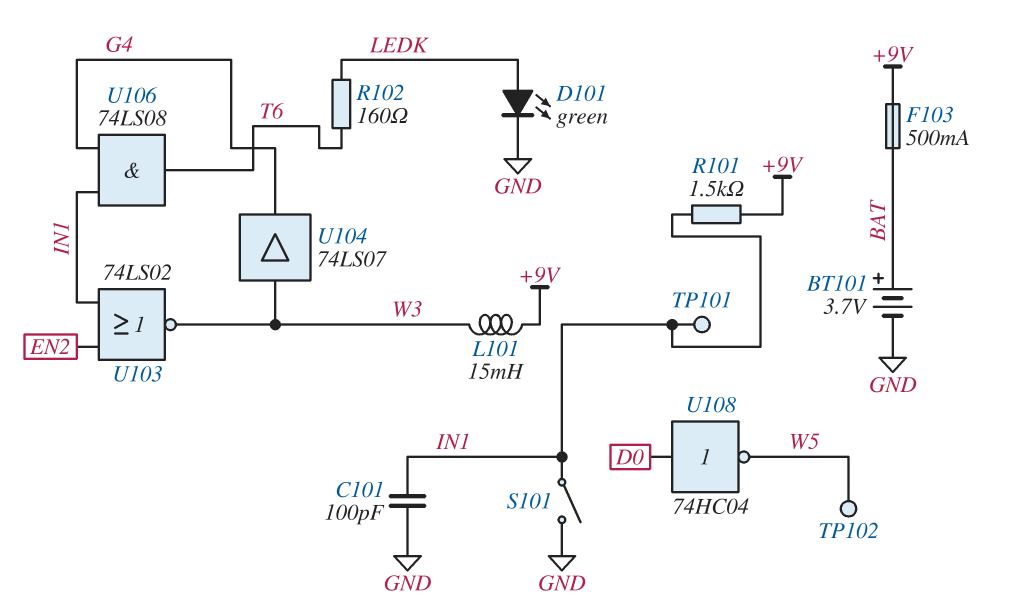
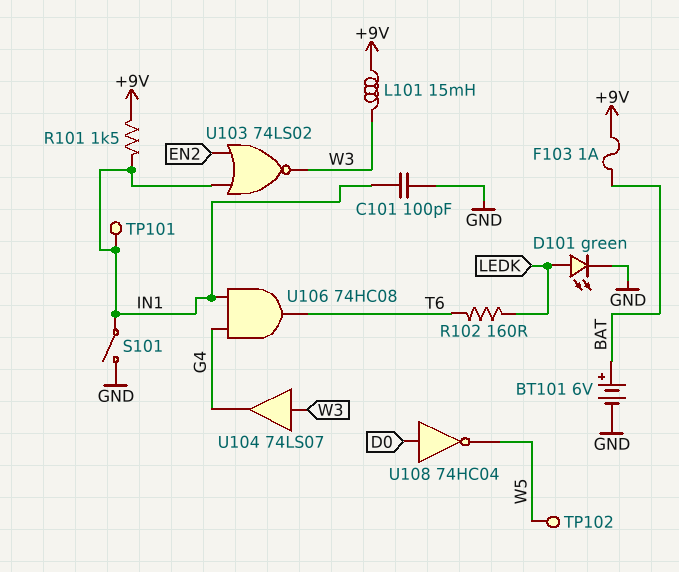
BT101: 3.7V (plus BAT, minus GND) -> 6V (plus BAT, minus GND)
F103: 500mA (+9V, BAT) -> 1A (+9V, BAT)
U106: AND 74LS08 (in G4, in IN1, out T6) -> AND 74HC08 (in G4, in IN1, out T6)

